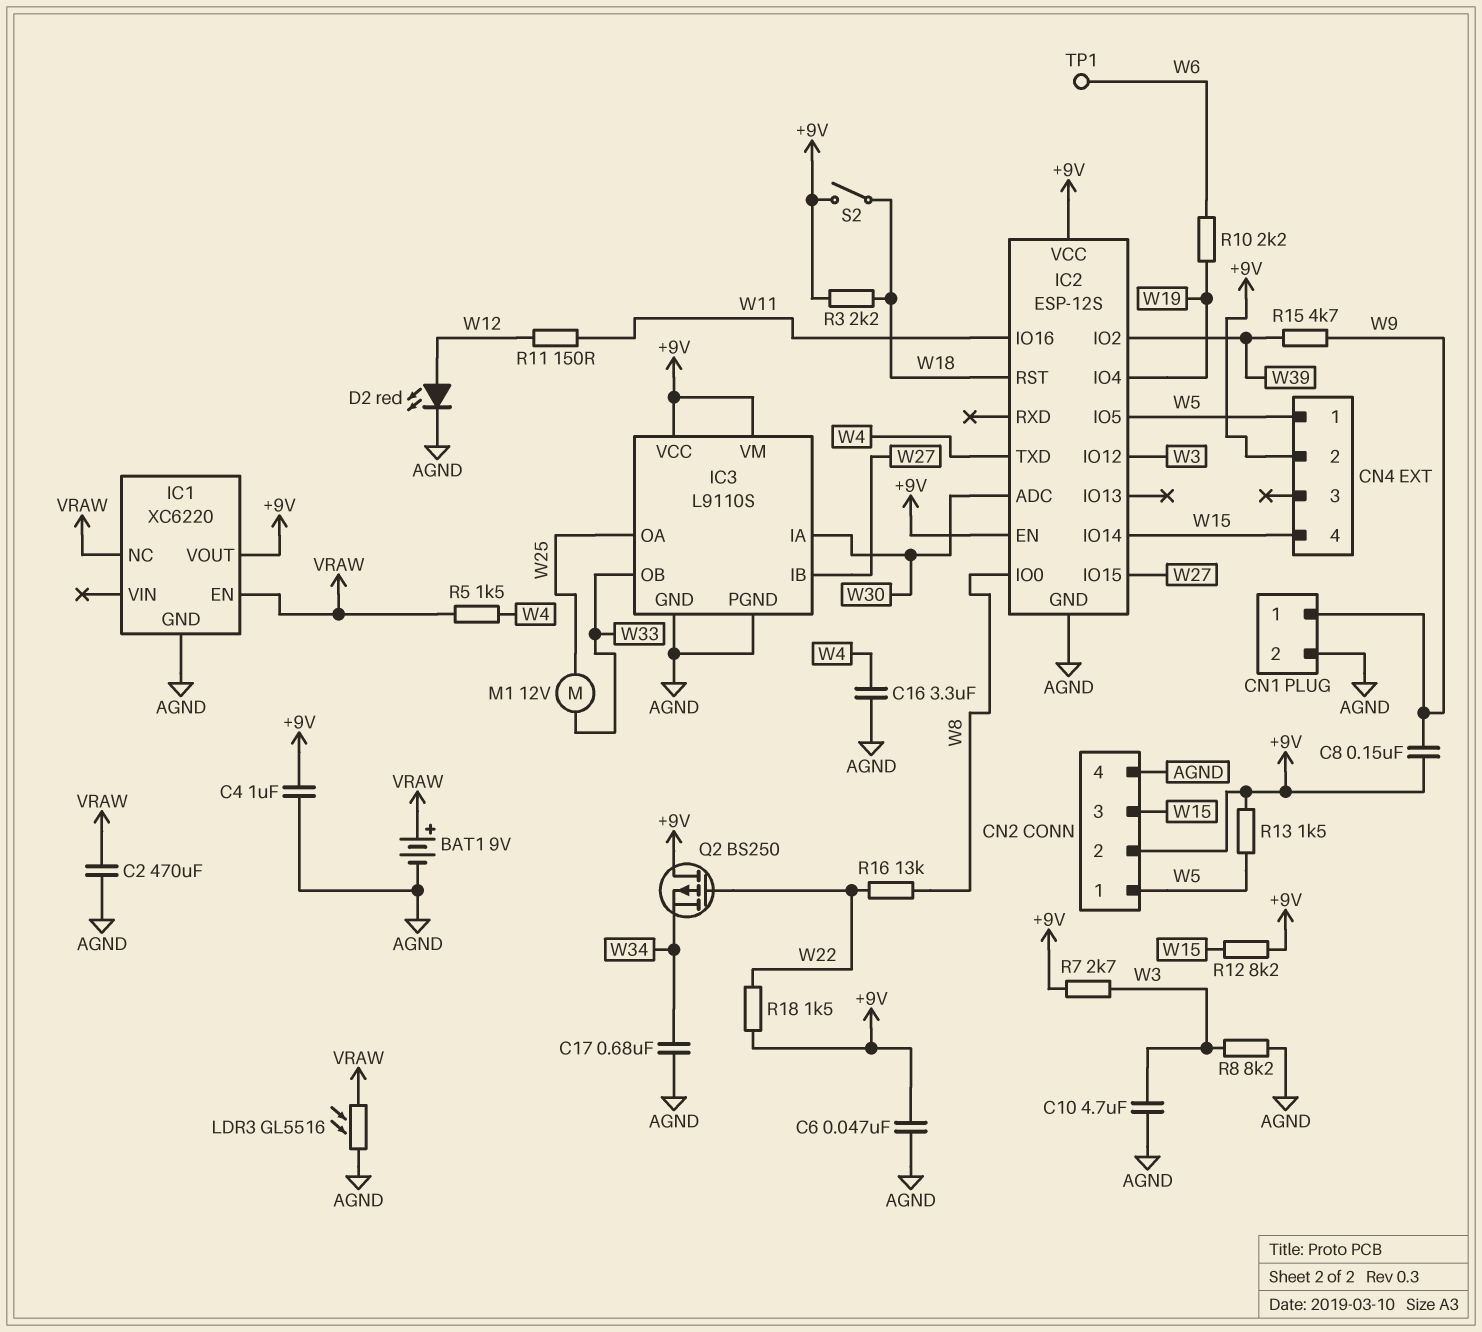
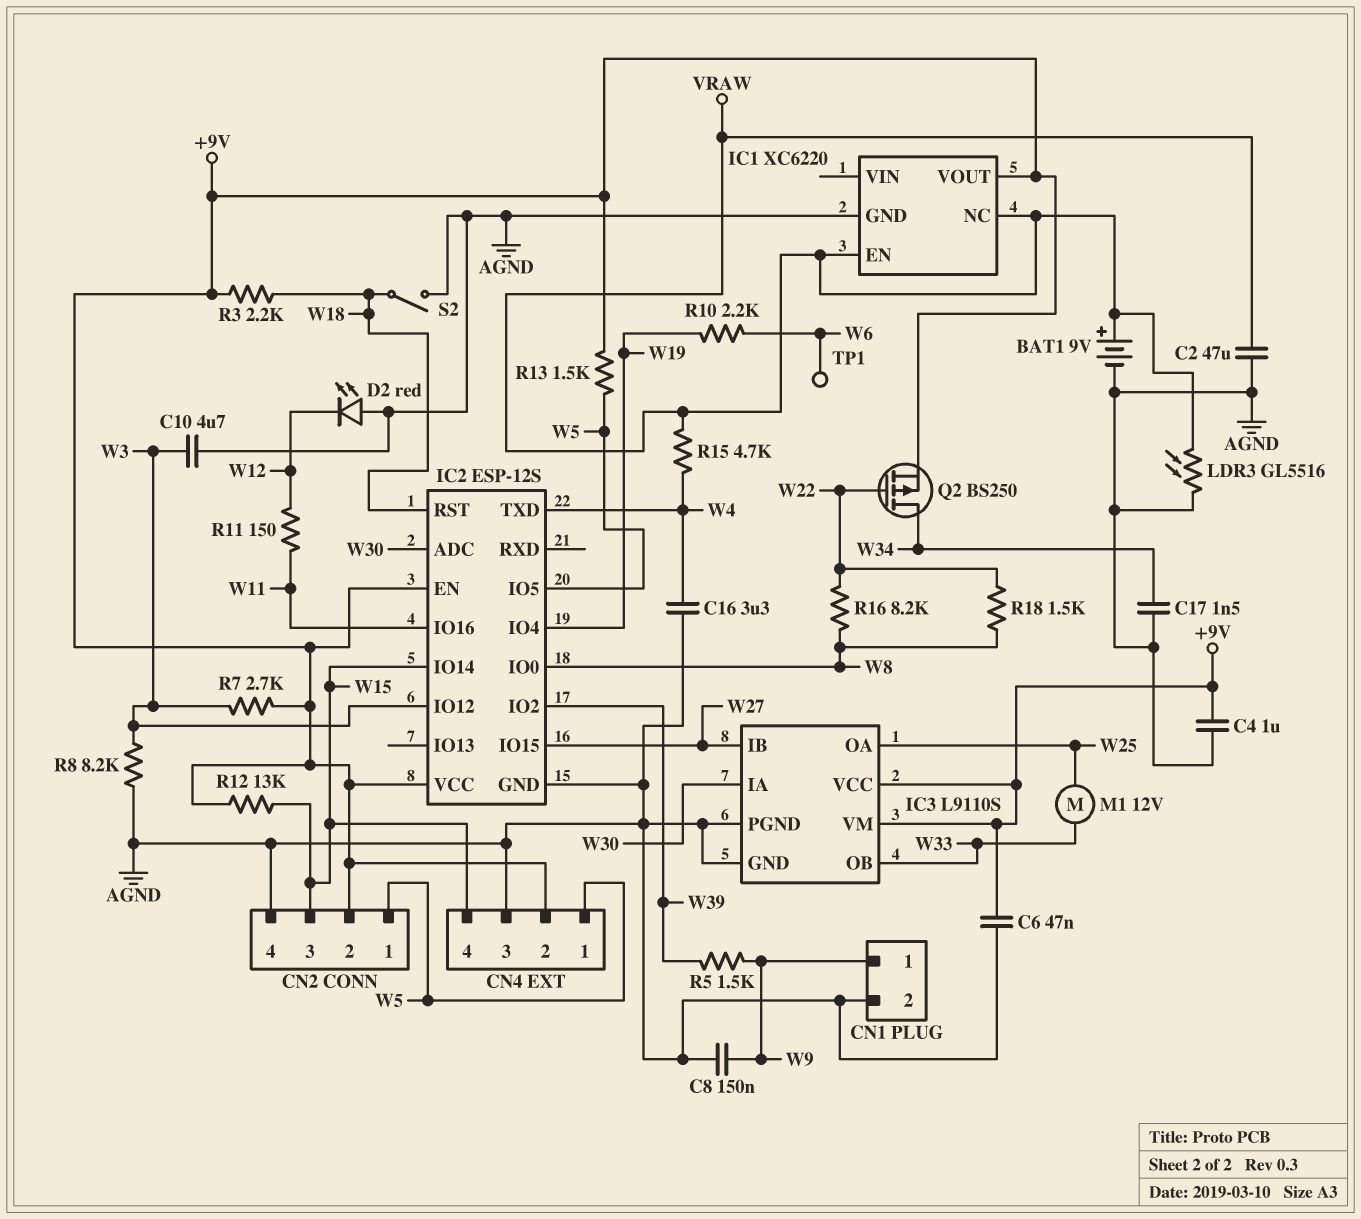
C2: 470uF (AGND, VRAW) -> 47uF (AGND, VRAW)
C8: 150nF (+9V, W9) -> 150nF (AGND, W9)
C17: 680nF (AGND, W34) -> 1.5nF (AGND, W34)
CN4 pin 3: none -> AGND
D2: LED red (A W12, K AGND) -> LED red (A AGND, K W12)
Q2: PMOS BS250 (G W22, D +9V, S W34) -> PMOS BS250 (G W22, D W34, S +9V)
R5: 1.5k (VRAW, W4) -> 1.5k (W9, W39)
R12: 8.2k (+9V, W15) -> 13k (+9V, W15)
R15: 4.7k (W9, W39) -> 4.7k (VRAW, W4)
R16: 13k (W8, W22) -> 8.2k (W8, W22)
R18: 1.5k (+9V, W22) -> 1.5k (W8, W22)
S2: switch (+9V, W18) -> switch (AGND, W18)

